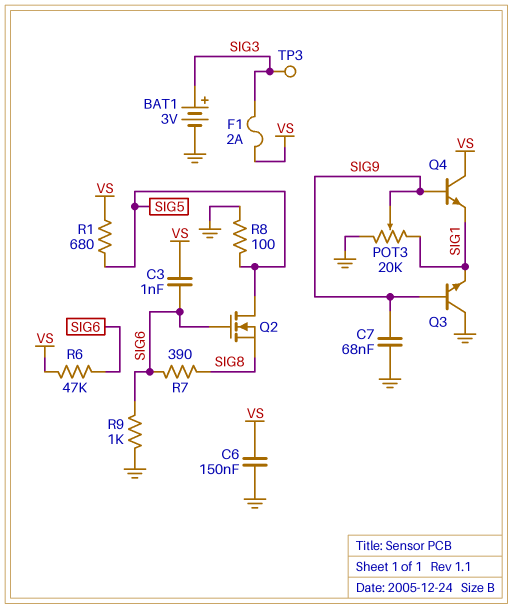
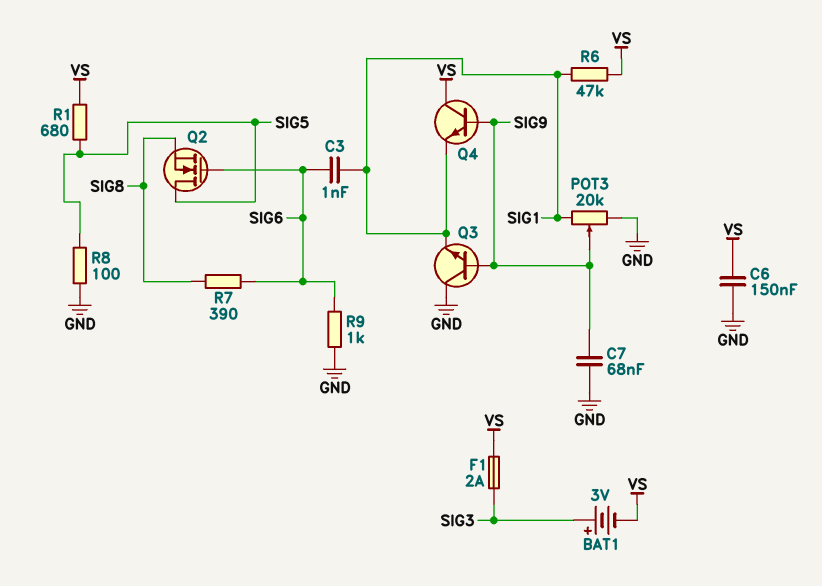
BAT1: 3V (plus SIG3, minus GND) -> 3V (plus SIG3, minus VS)
C3: 1nF (SIG6, VS) -> 1nF (SIG1, SIG6)
R6: 47k (SIG6, VS) -> 47k (SIG1, VS)
TP3: test point (SIG3) -> none

